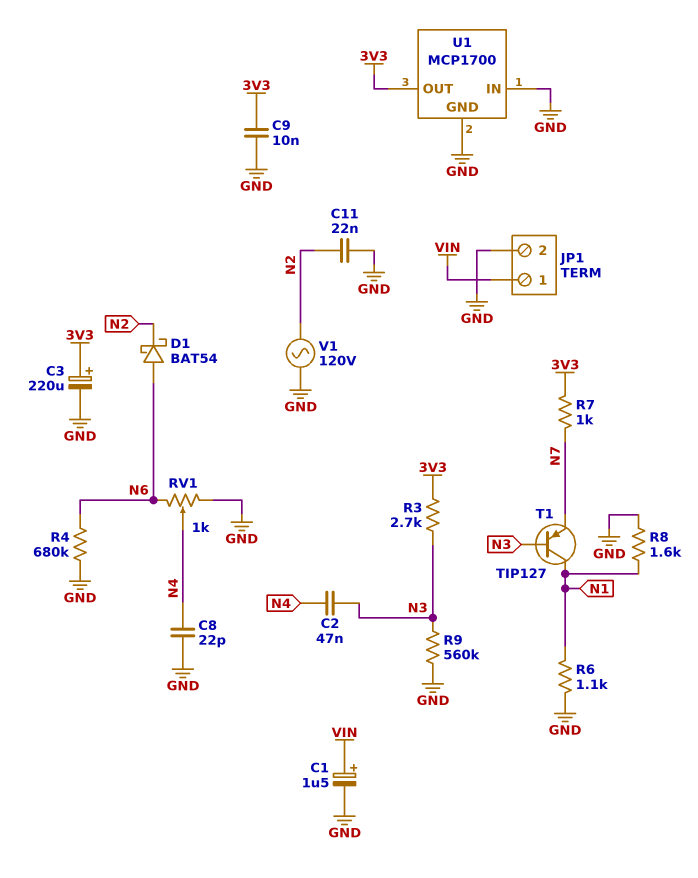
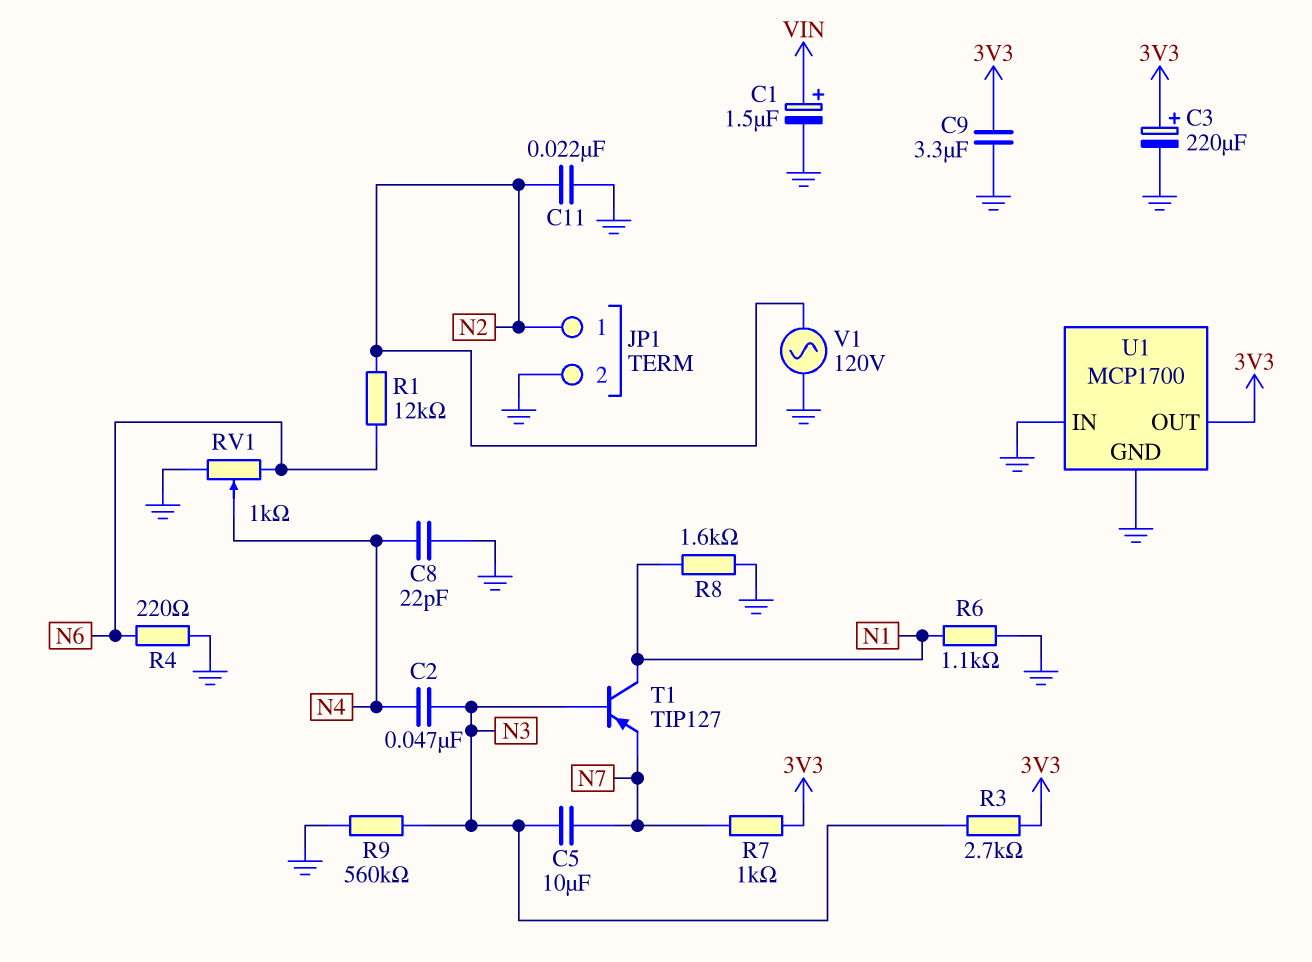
C5: none -> 10uF (N3, N7)
C9: 10nF (3V3, GND) -> 3.3uF (3V3, GND)
D1: schottky BAT54 (A N6, K N2) -> none
JP1 pin 1: VIN -> N2
R1: none -> 12k (N2, N6)
R4: 680k (GND, N6) -> 220 (GND, N6)

